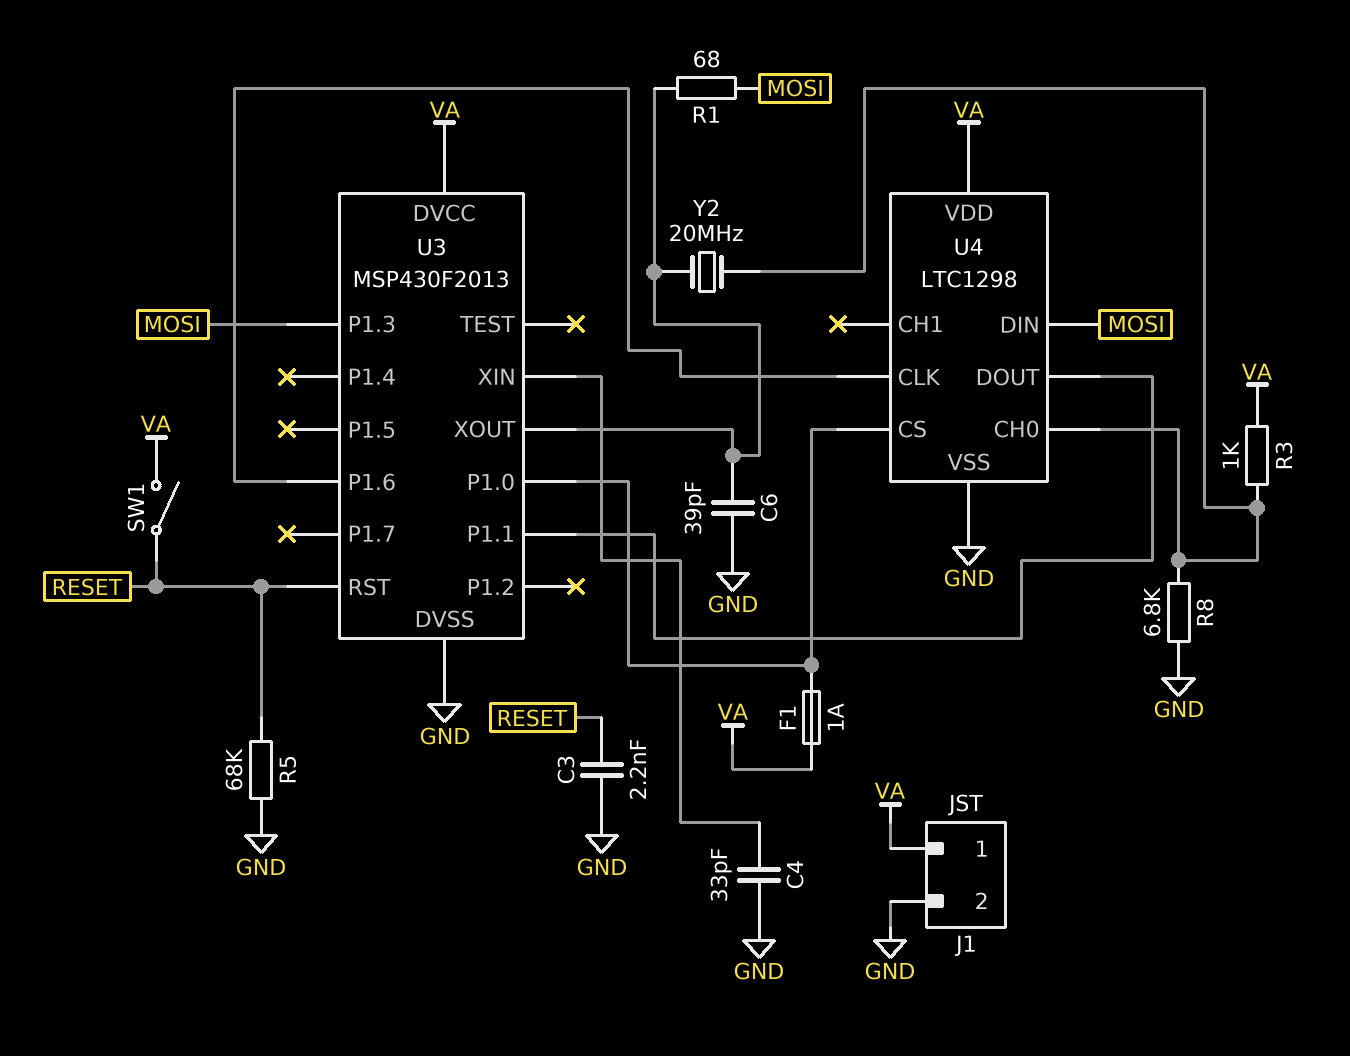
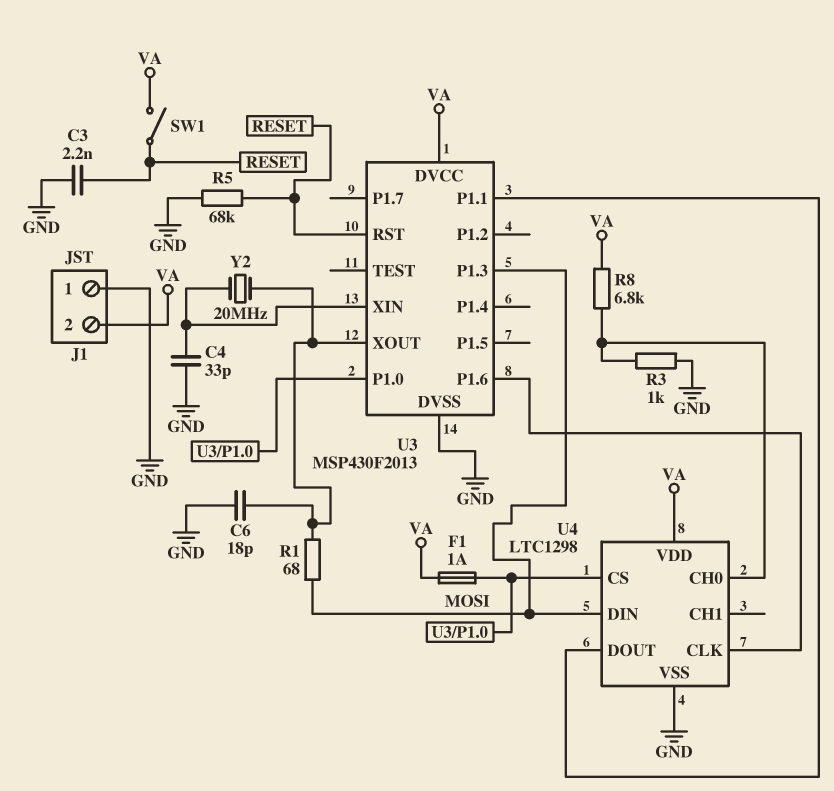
C6: 39pF (GND, U3/XOUT) -> 18pF (GND, U3/XOUT)
J1 pin 1: VA -> GND
J1 pin 2: GND -> VA
R3: 1k (U4/CH0, VA) -> 1k (GND, U4/CH0)
R8: 6.8k (GND, U4/CH0) -> 6.8k (U4/CH0, VA)
Y2: 20MHz (U3/XOUT, U4/CH0) -> 20MHz (U3/XIN, U3/XOUT)

